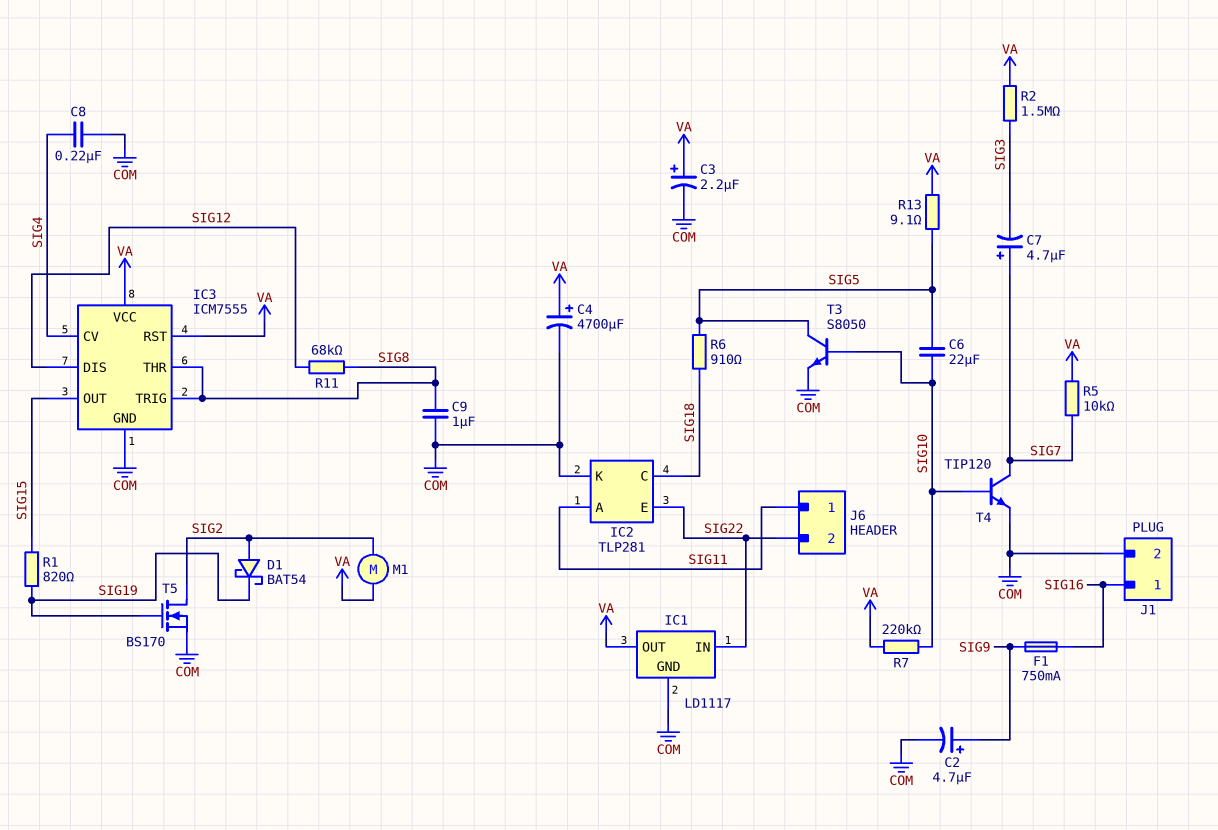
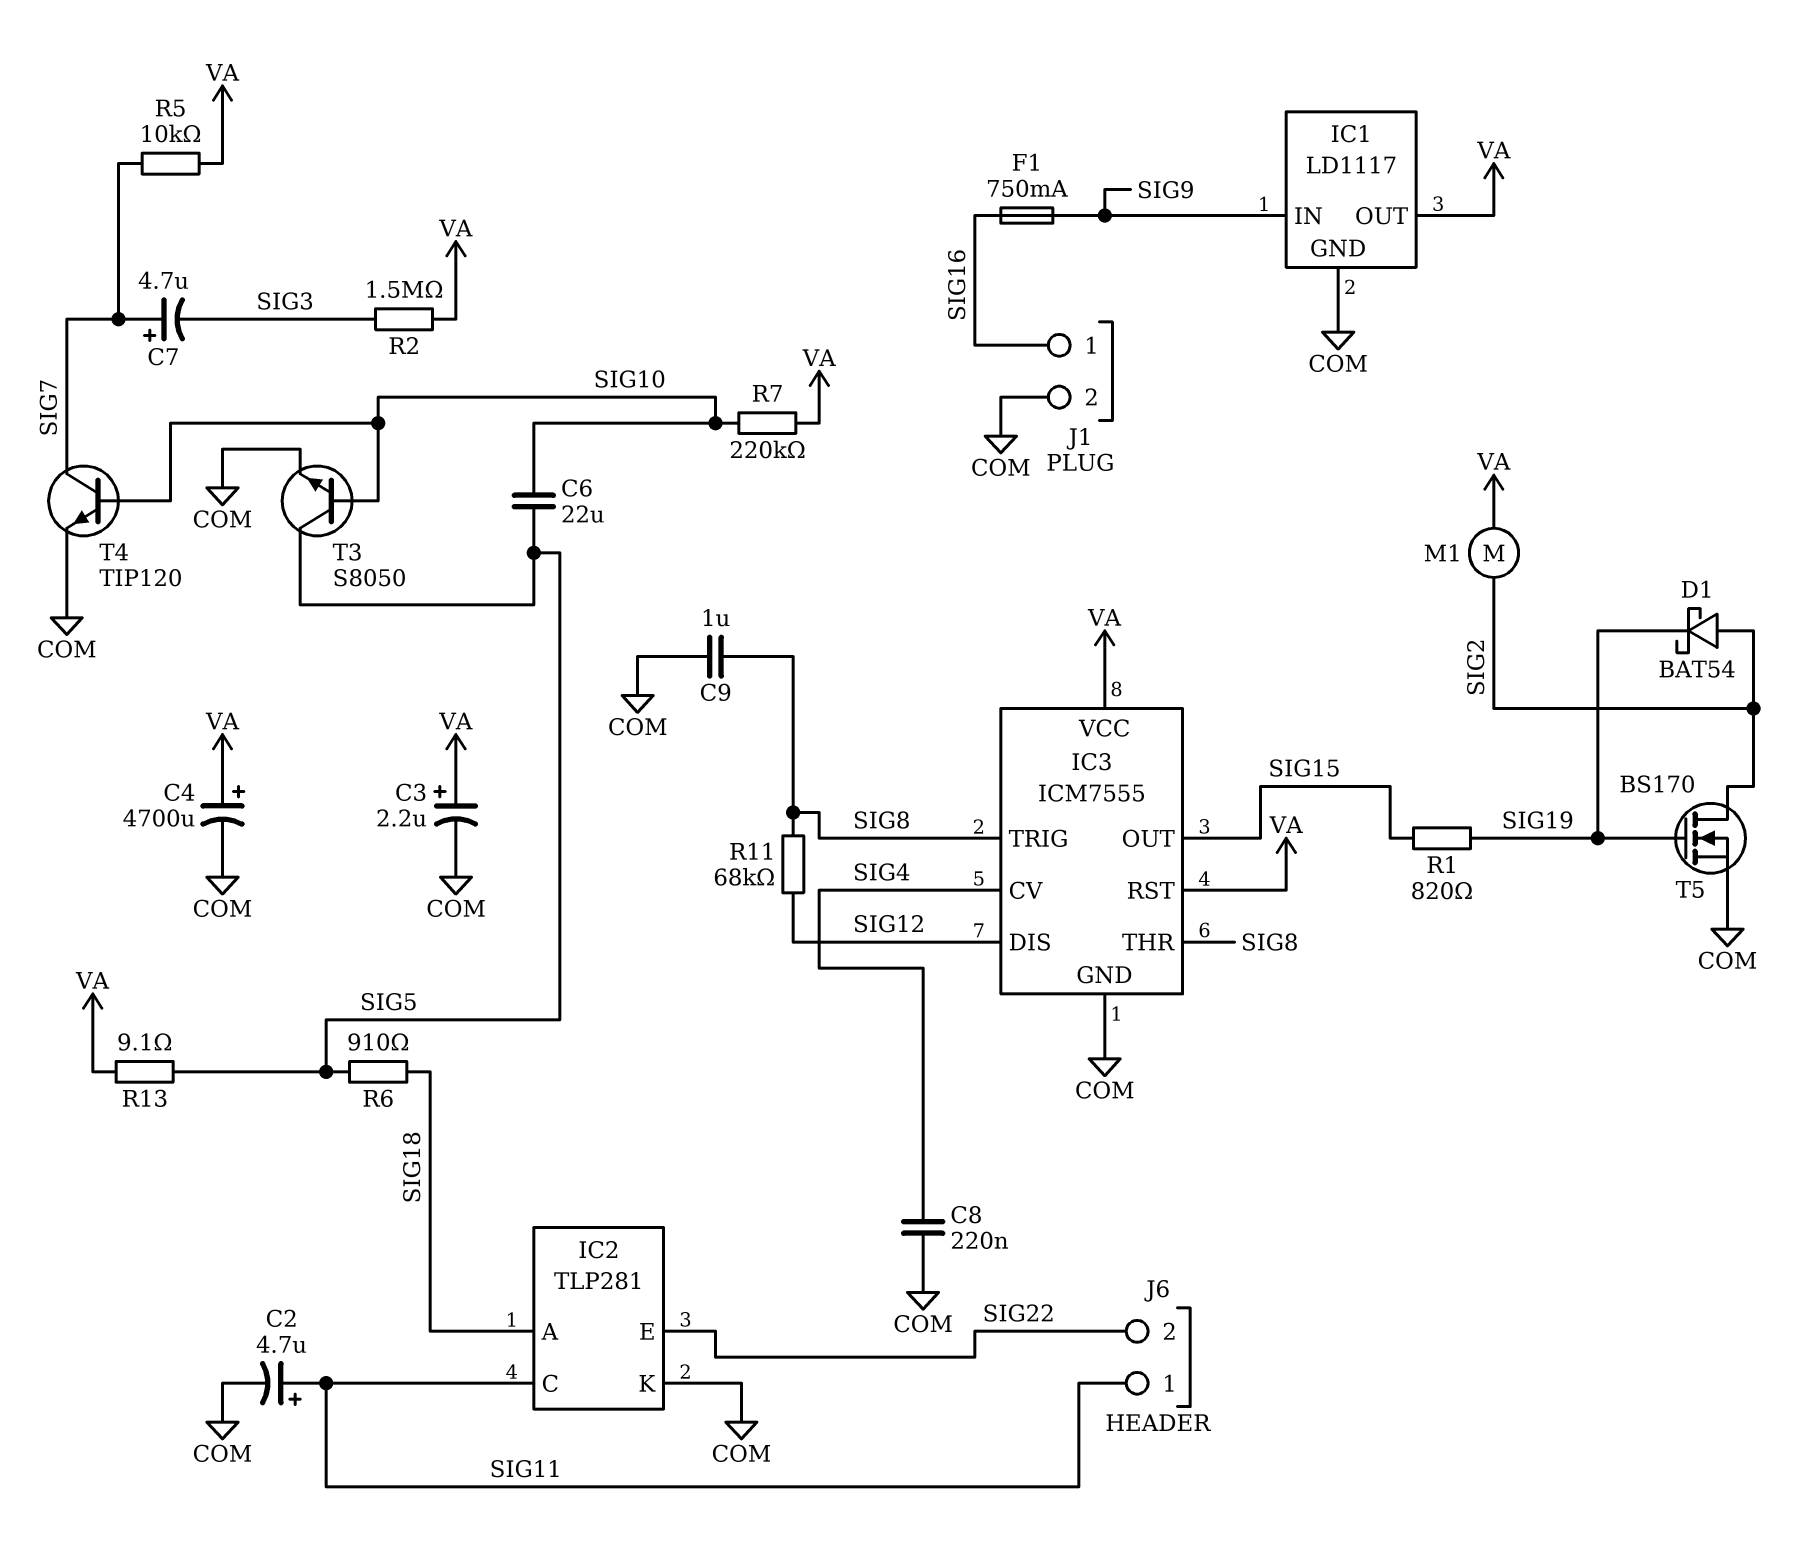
C2: 4.7uF (plus SIG9, minus COM) -> 4.7uF (plus SIG11, minus COM)
IC1 pin IN: SIG22 -> SIG9
IC2 pin A: SIG11 -> SIG18
IC2 pin C: SIG18 -> SIG11

